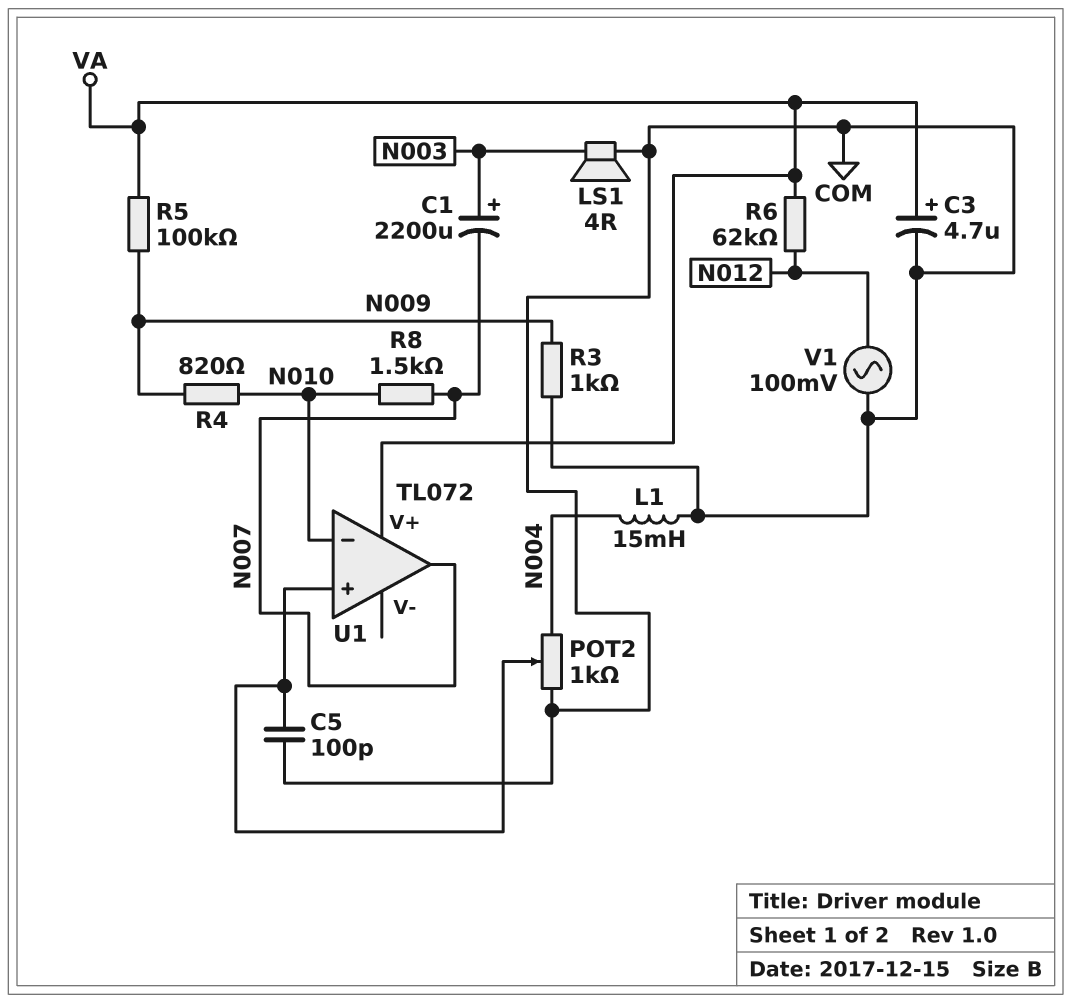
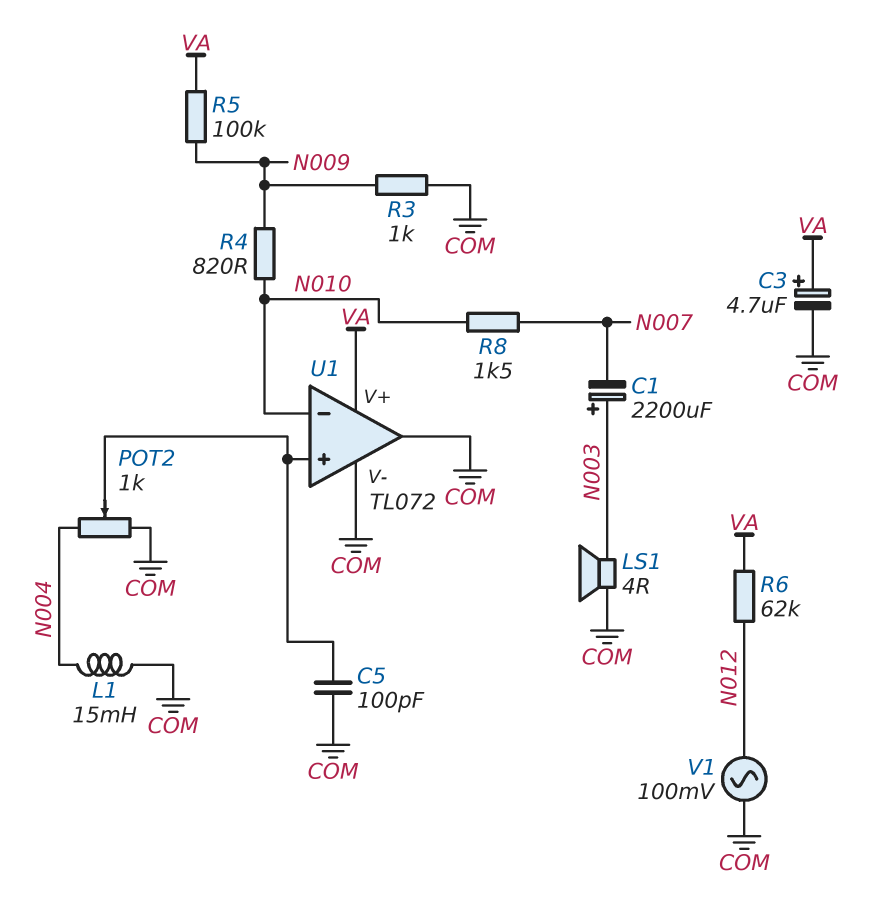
U1 pin V-: none -> COM
U1 pin out: N007 -> COM

